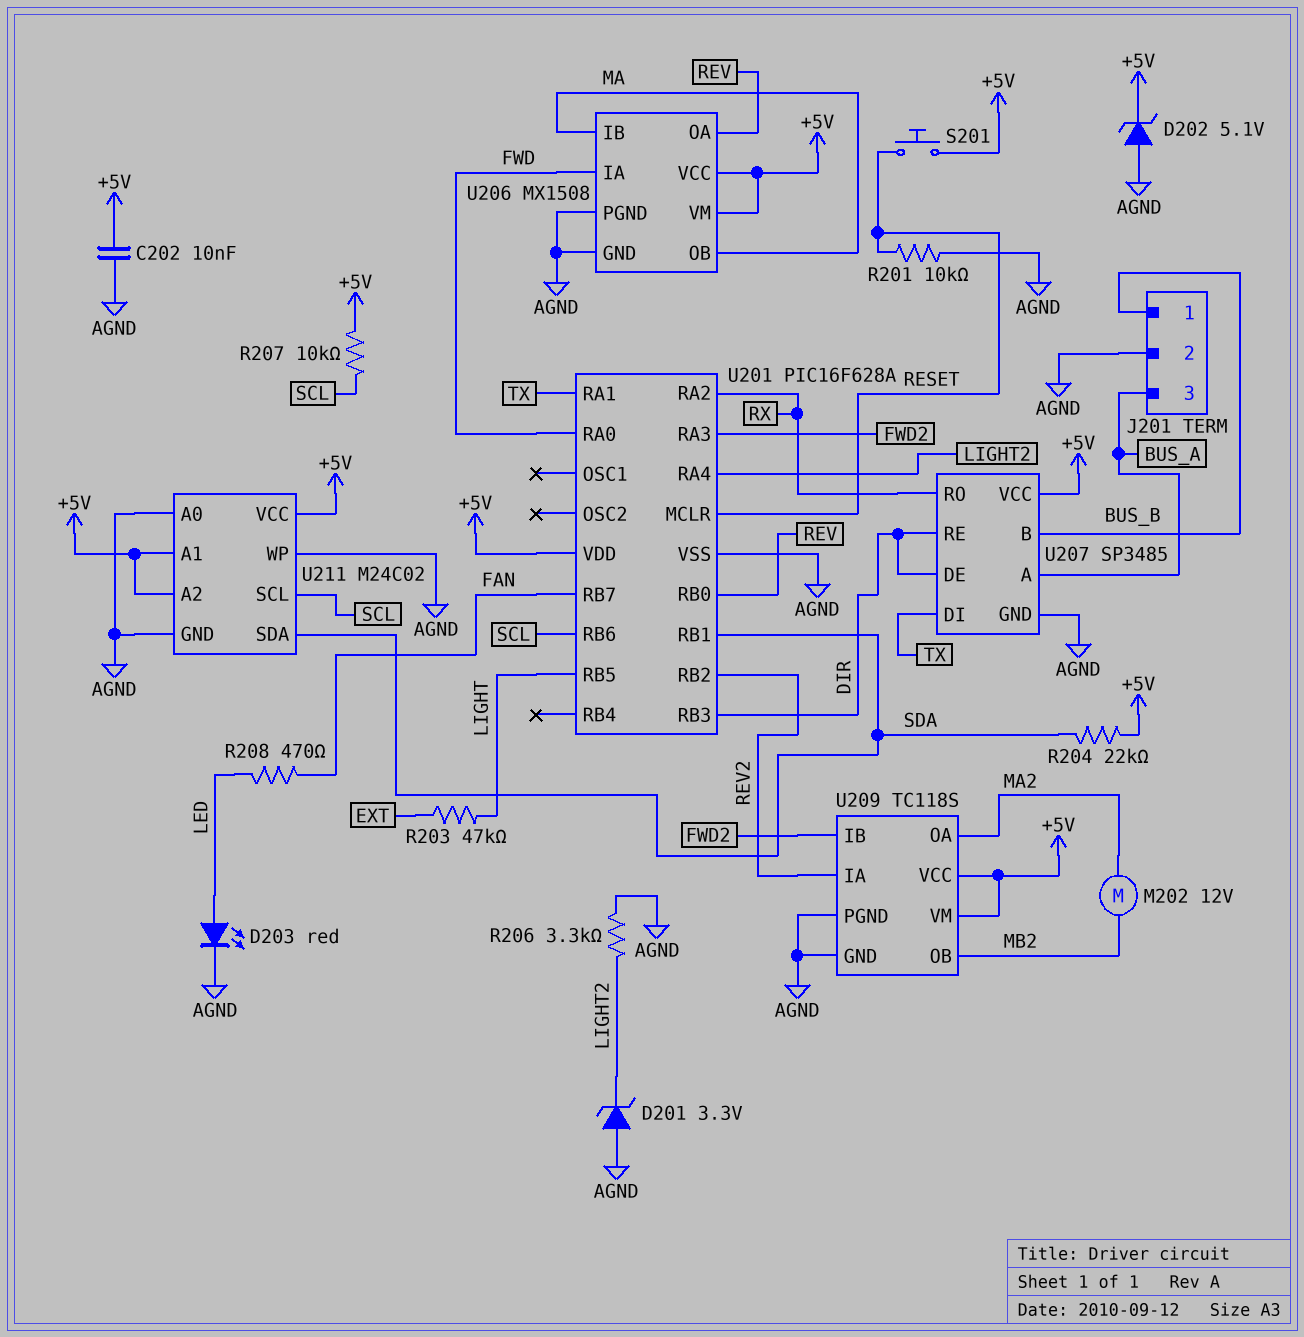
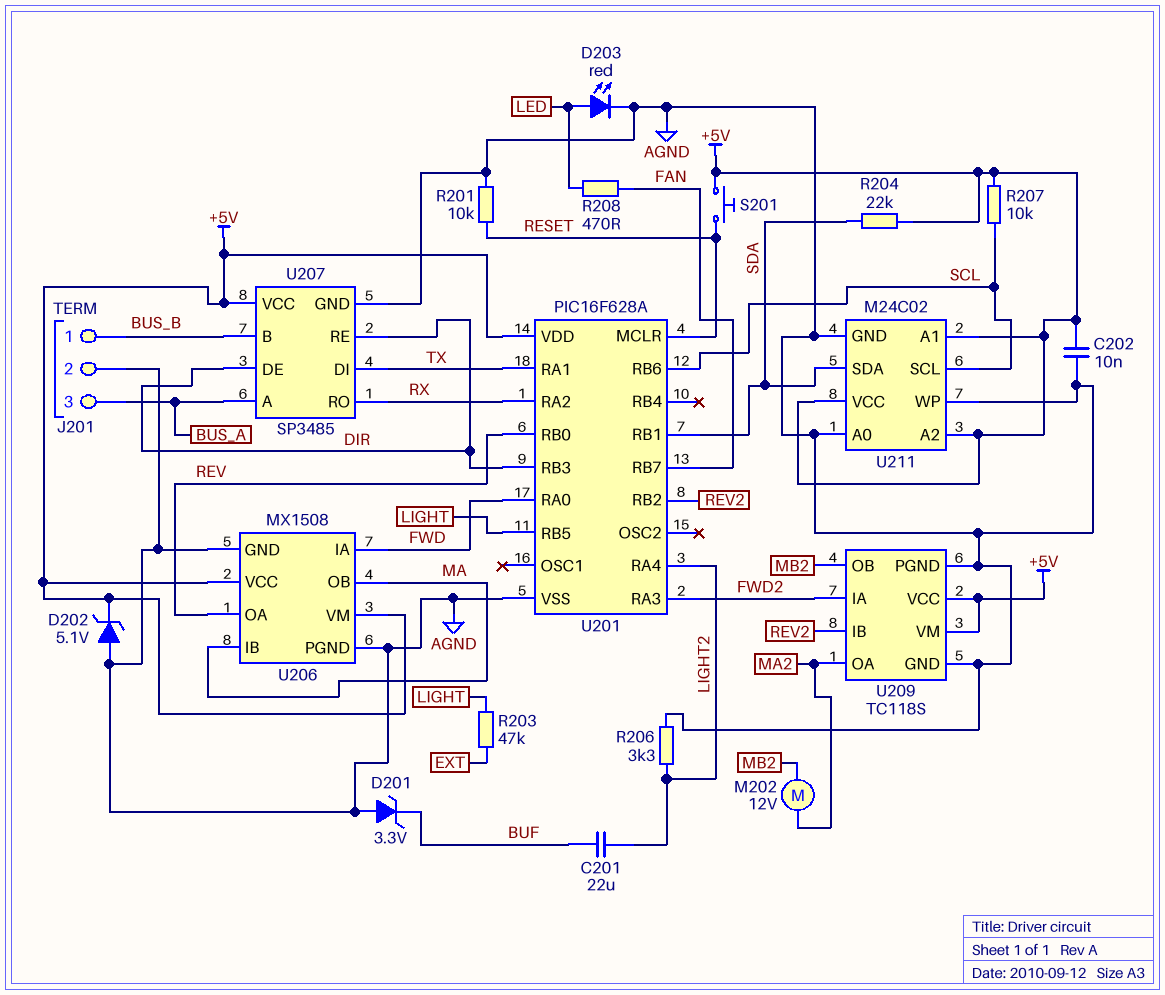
C201: none -> 22uF (BUF, LIGHT2)
D201: zener 3.3V (A AGND, K LIGHT2) -> zener 3.3V (A AGND, K BUF)
U209 pin IA: REV2 -> FWD2
U209 pin IB: FWD2 -> REV2

